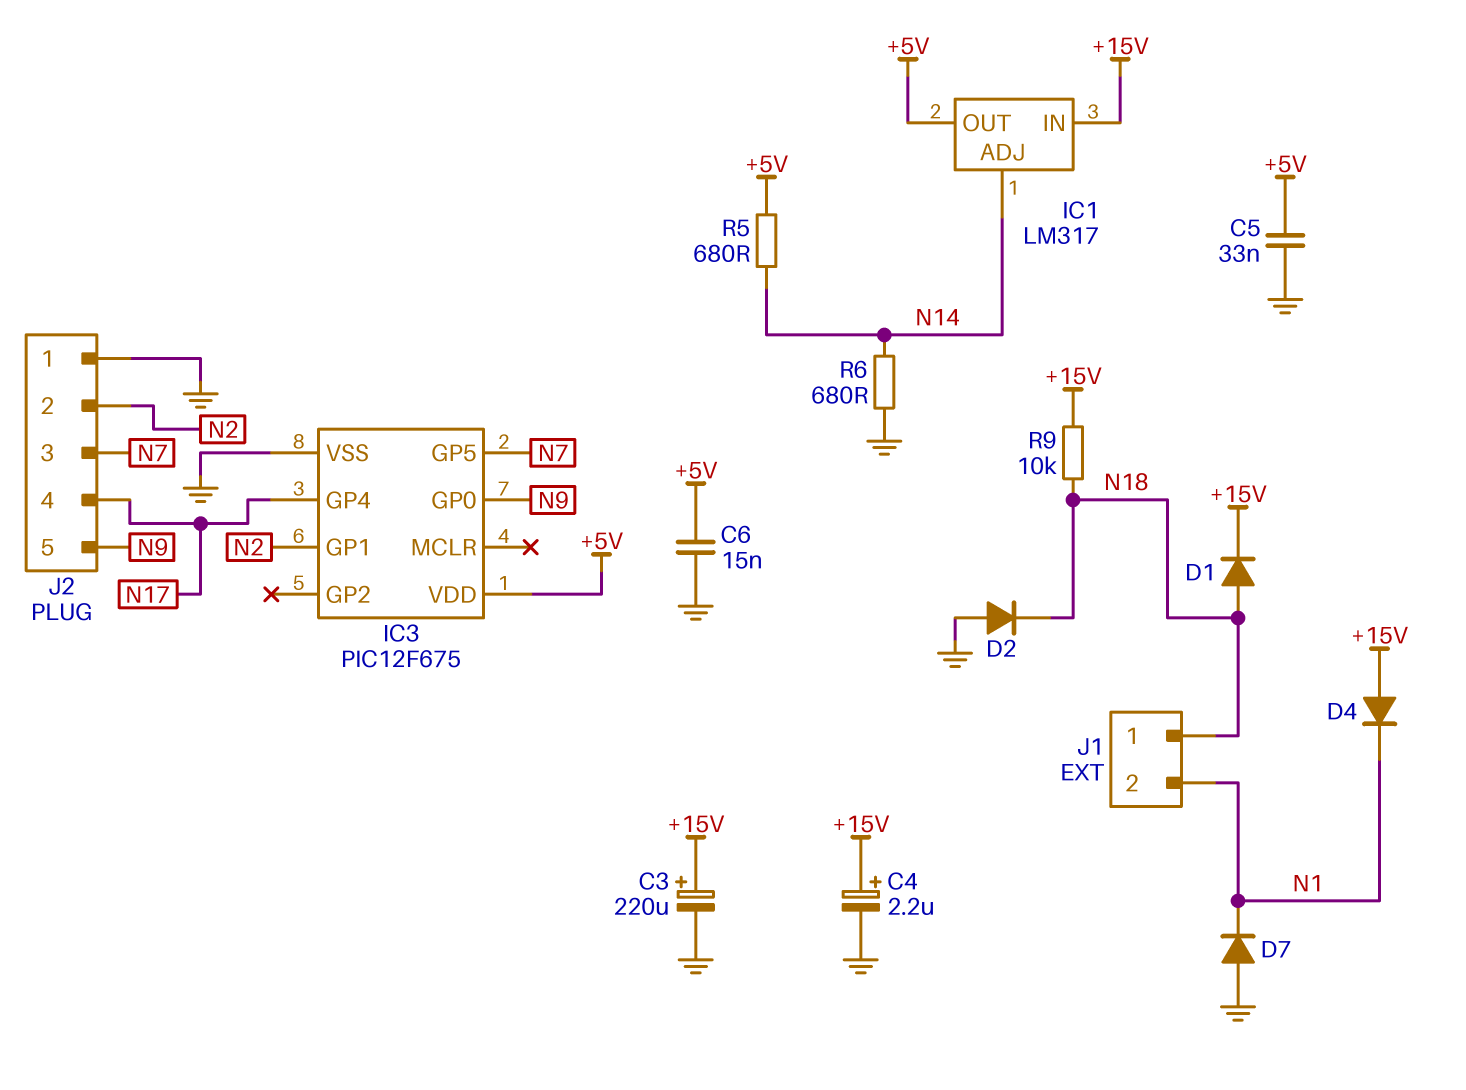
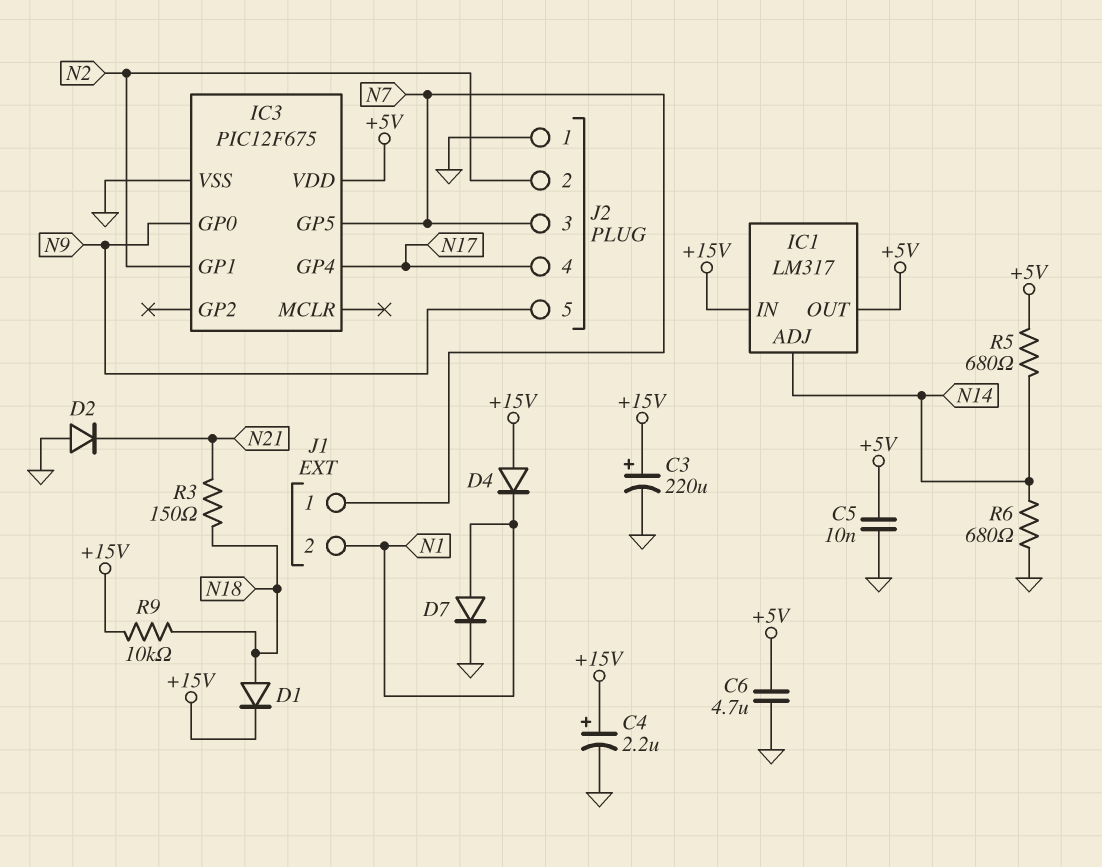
C5: 33nF (+5V, GND) -> 10nF (+5V, GND)
C6: 15nF (+5V, GND) -> 4.7uF (+5V, GND)
D2: diode (A GND, K N18) -> diode (A GND, K N21)
D7: diode (A GND, K N1) -> diode (A N1, K GND)
J1 pin 1: N18 -> N7
R3: none -> 150 (N18, N21)

